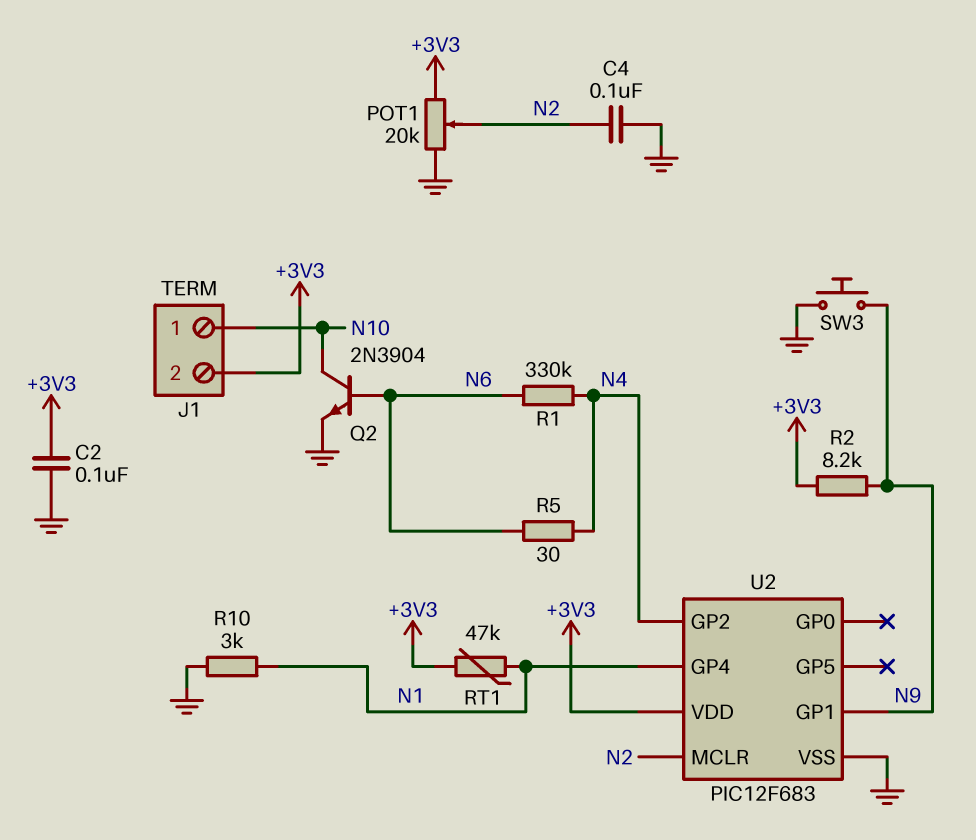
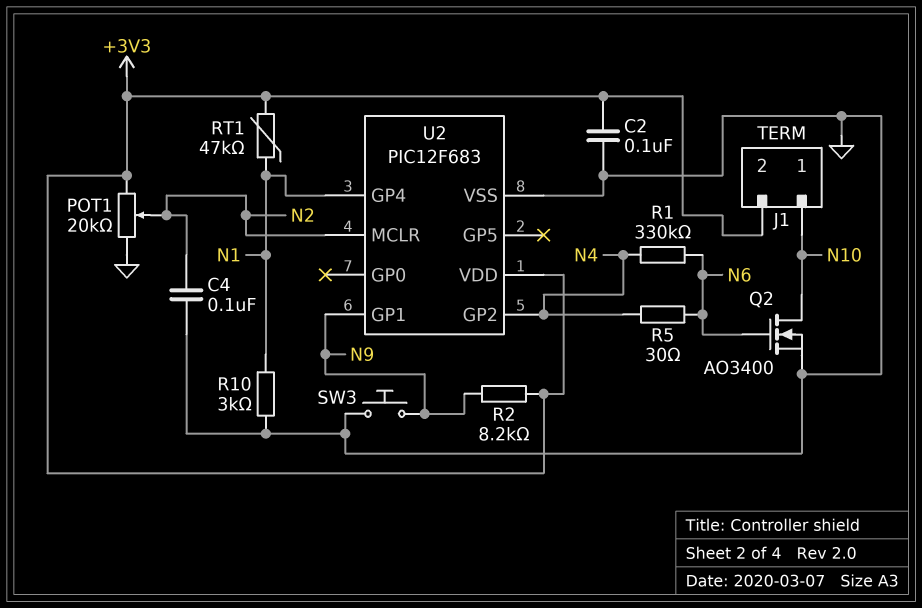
Q2: NPN 2N3904 (B N6, C N10, E GND) -> NMOS AO3400 (G N6, D N10, S GND)

